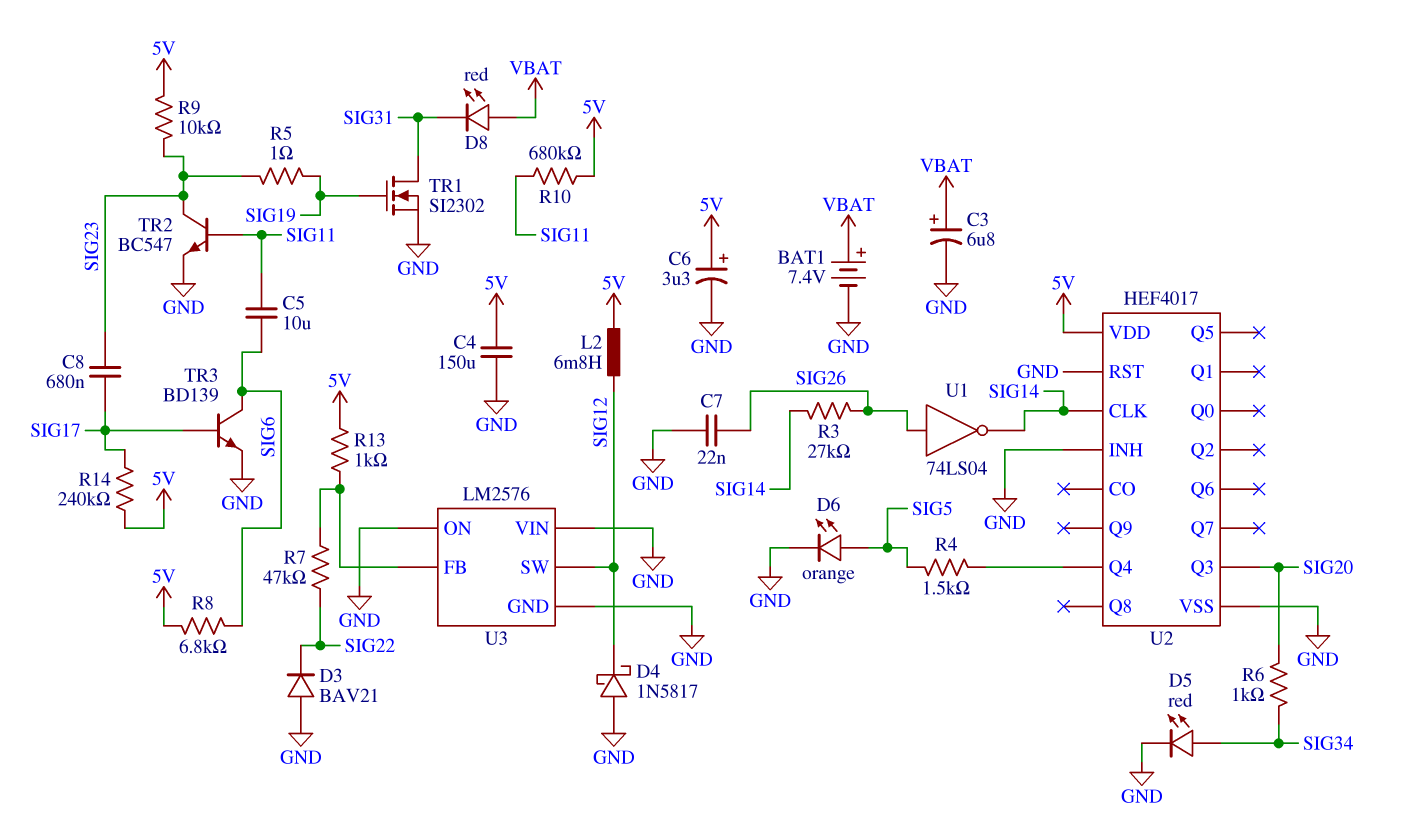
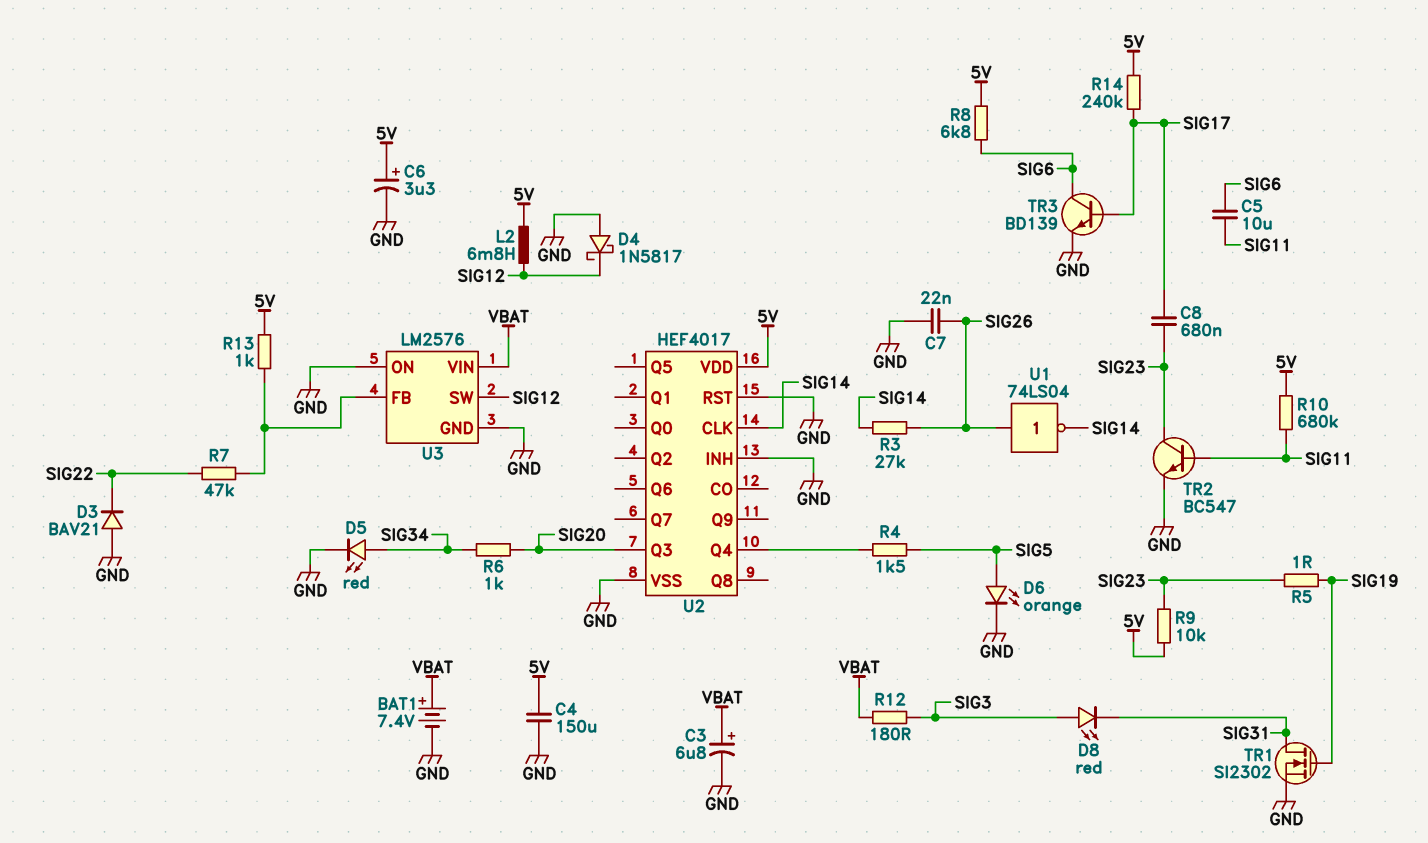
D8: LED red (A VBAT, K SIG31) -> LED red (A SIG3, K SIG31)
R12: none -> 180 (SIG3, VBAT)
U3 pin VIN: GND -> VBAT

